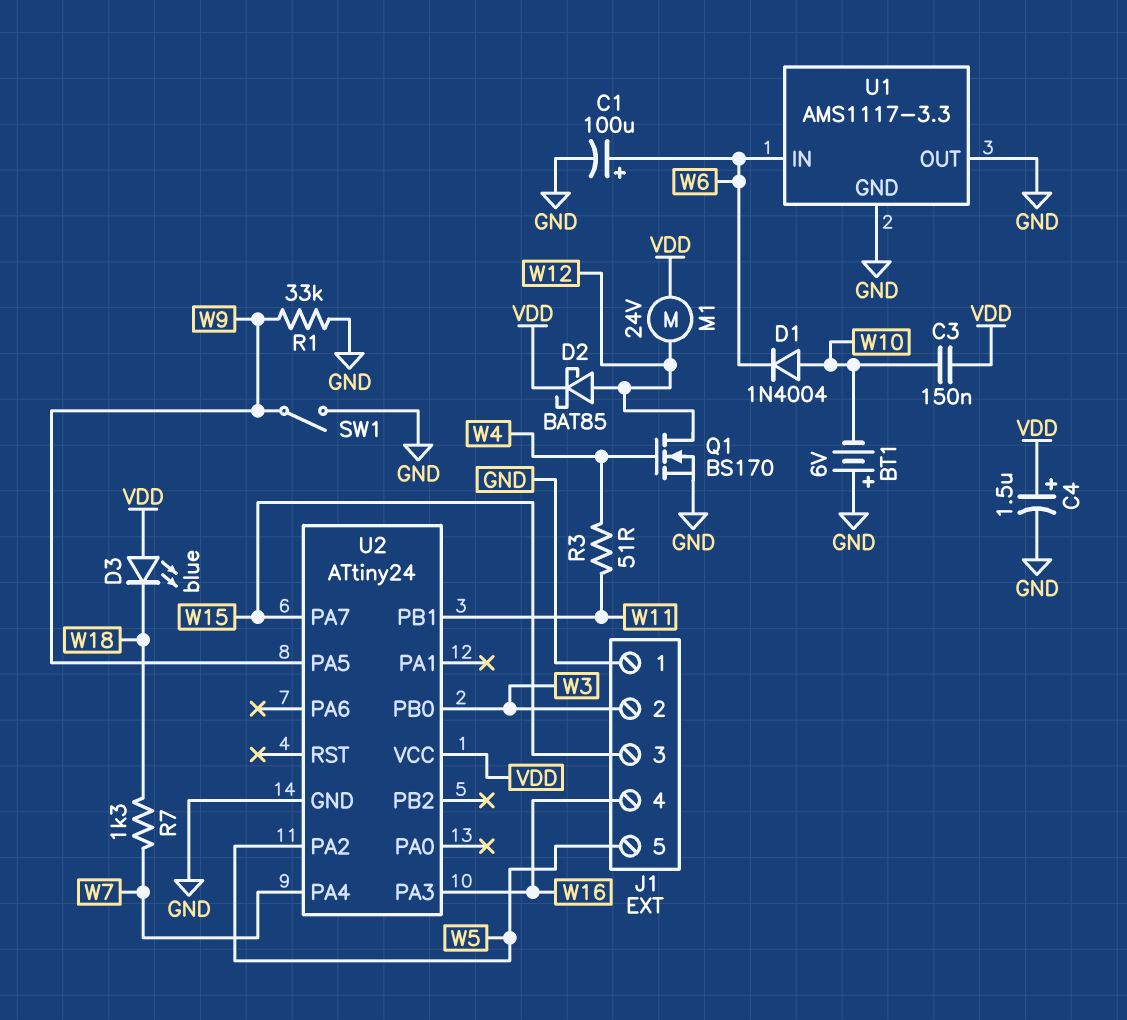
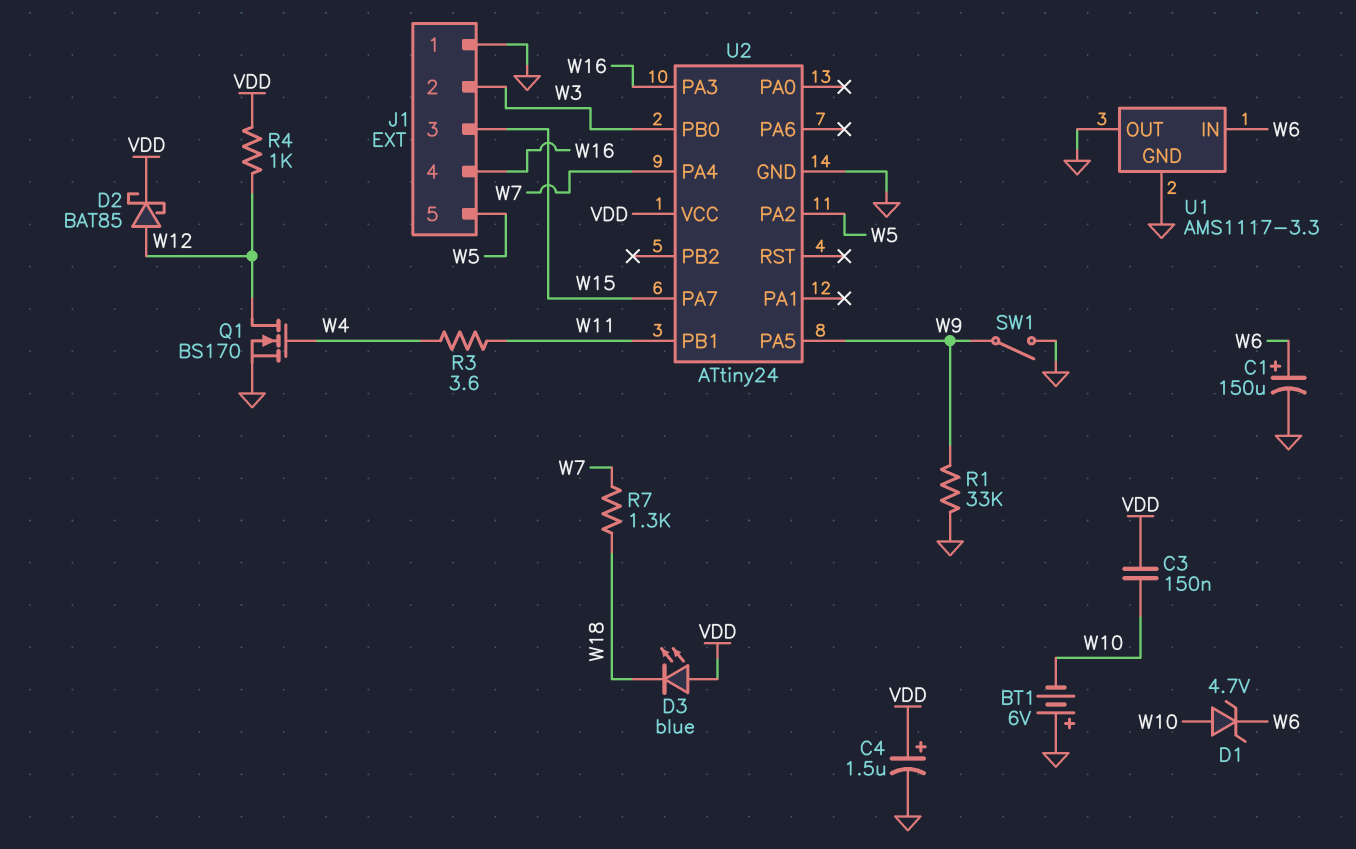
C1: 100uF (plus W6, minus GND) -> 150uF (plus W6, minus GND)
D1: diode 1N4004 (A W10, K W6) -> zener 4.7V (A W10, K W6)
M1: motor 24V (VDD, W12) -> none
R3: 51 (W4, W11) -> 3.6 (W4, W11)
R4: none -> 1k (VDD, W12)

